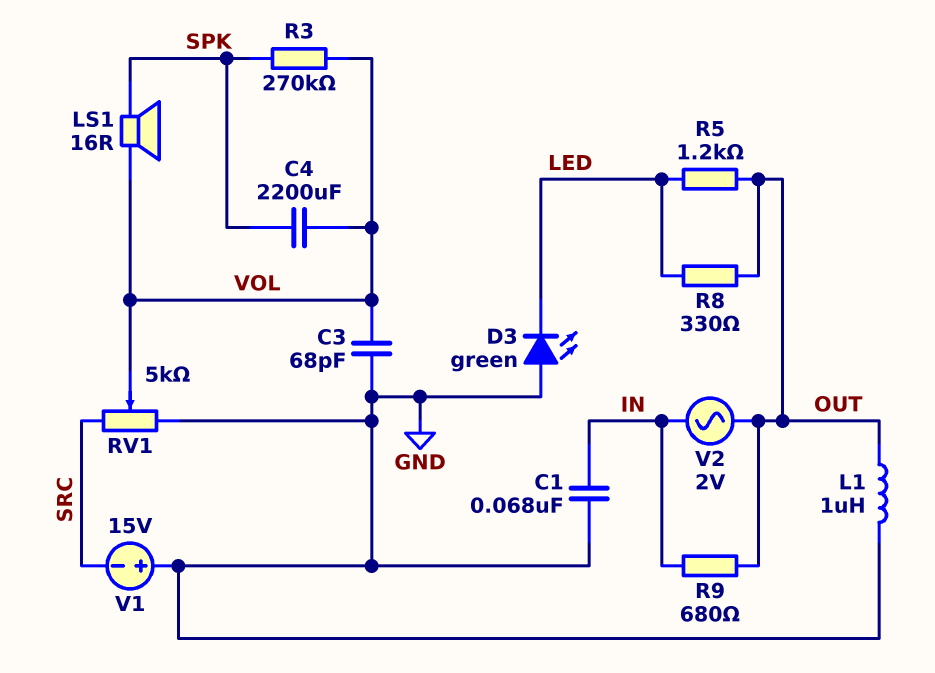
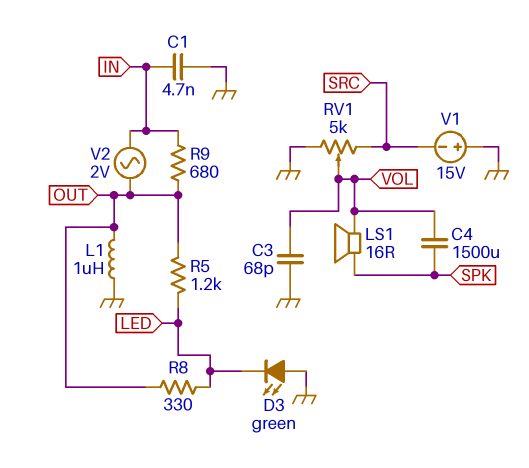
C1: 68nF (GND, IN) -> 4.7nF (GND, IN)
C4: 2200uF (SPK, VOL) -> 1500uF (SPK, VOL)
R3: 270k (SPK, VOL) -> none

